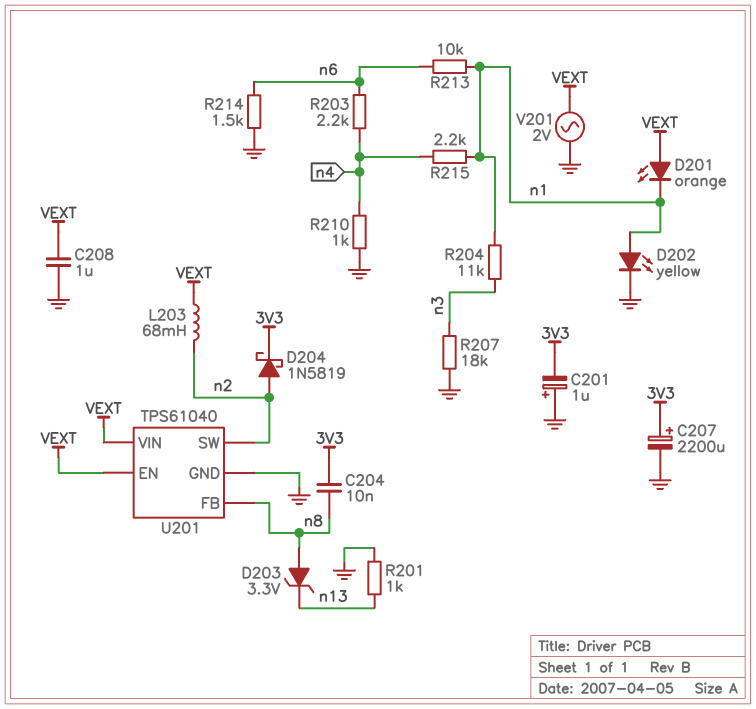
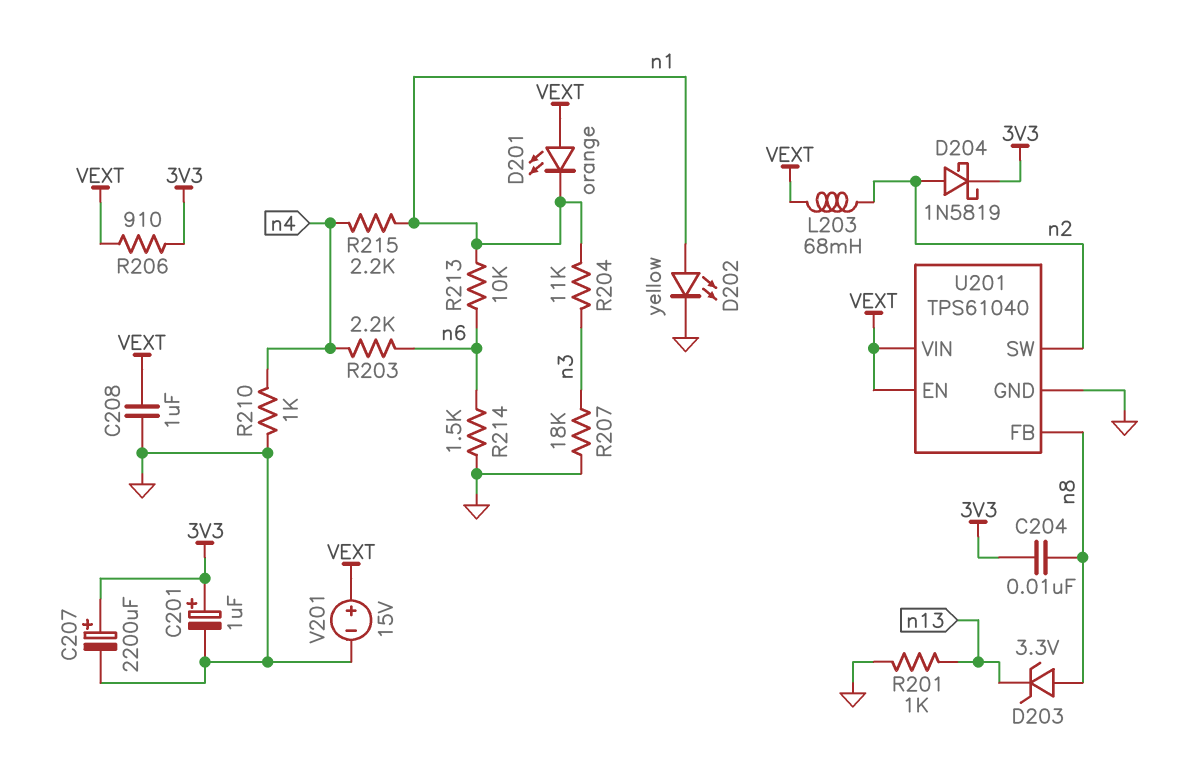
C201: 1uF (plus GND, minus 3V3) -> 1uF (plus 3V3, minus GND)
R206: none -> 910 (3V3, VEXT)
V201: AC 2V (GND, VEXT) -> 15V (plus VEXT, minus GND)

